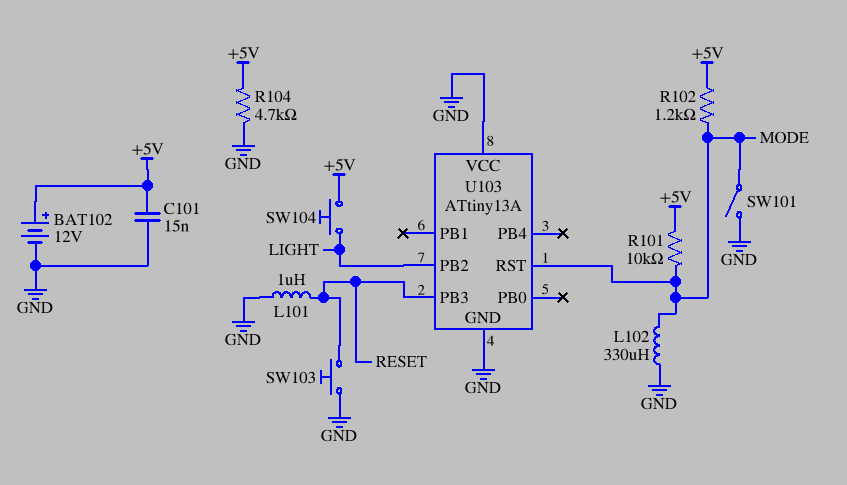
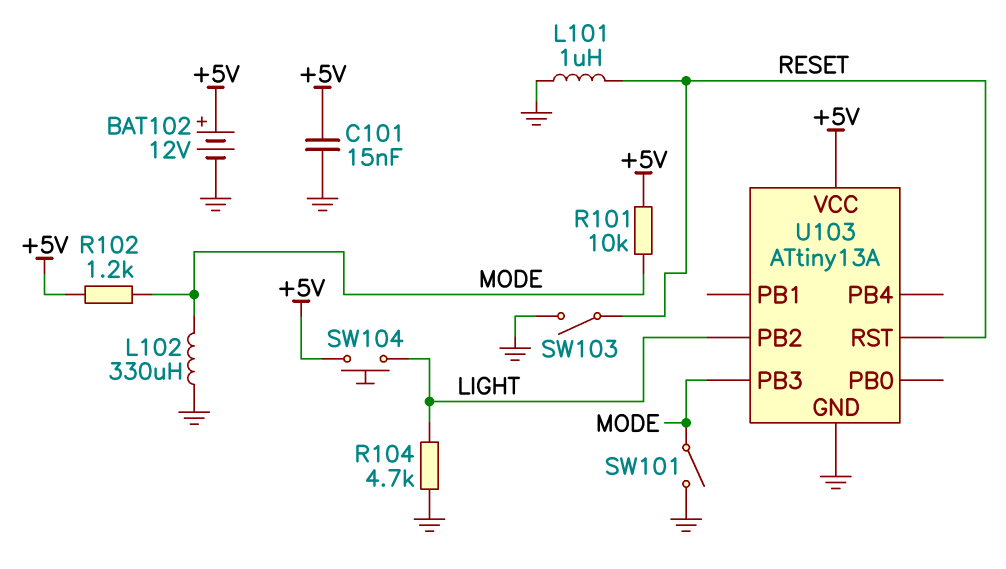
R104: 4.7k (+5V, GND) -> 4.7k (GND, LIGHT)
SW103: button (GND, RESET) -> switch (GND, RESET)
U103 pin PB3: RESET -> MODE
U103 pin RST: MODE -> RESET
U103 pin VCC: GND -> +5V

